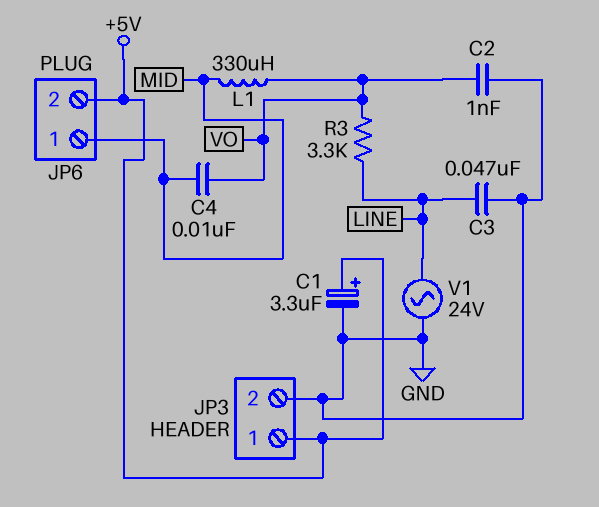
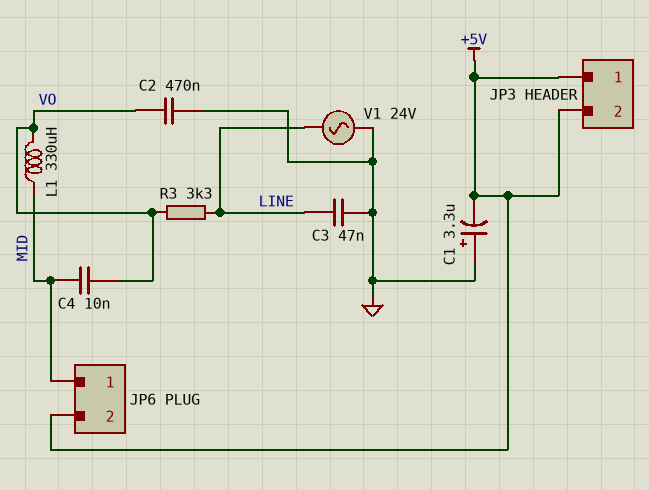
C1: 3.3uF (plus +5V, minus GND) -> 3.3uF (plus GND, minus +5V)
C2: 1nF (GND, VO) -> 470nF (GND, VO)
JP3 pin 2: GND -> +5V

